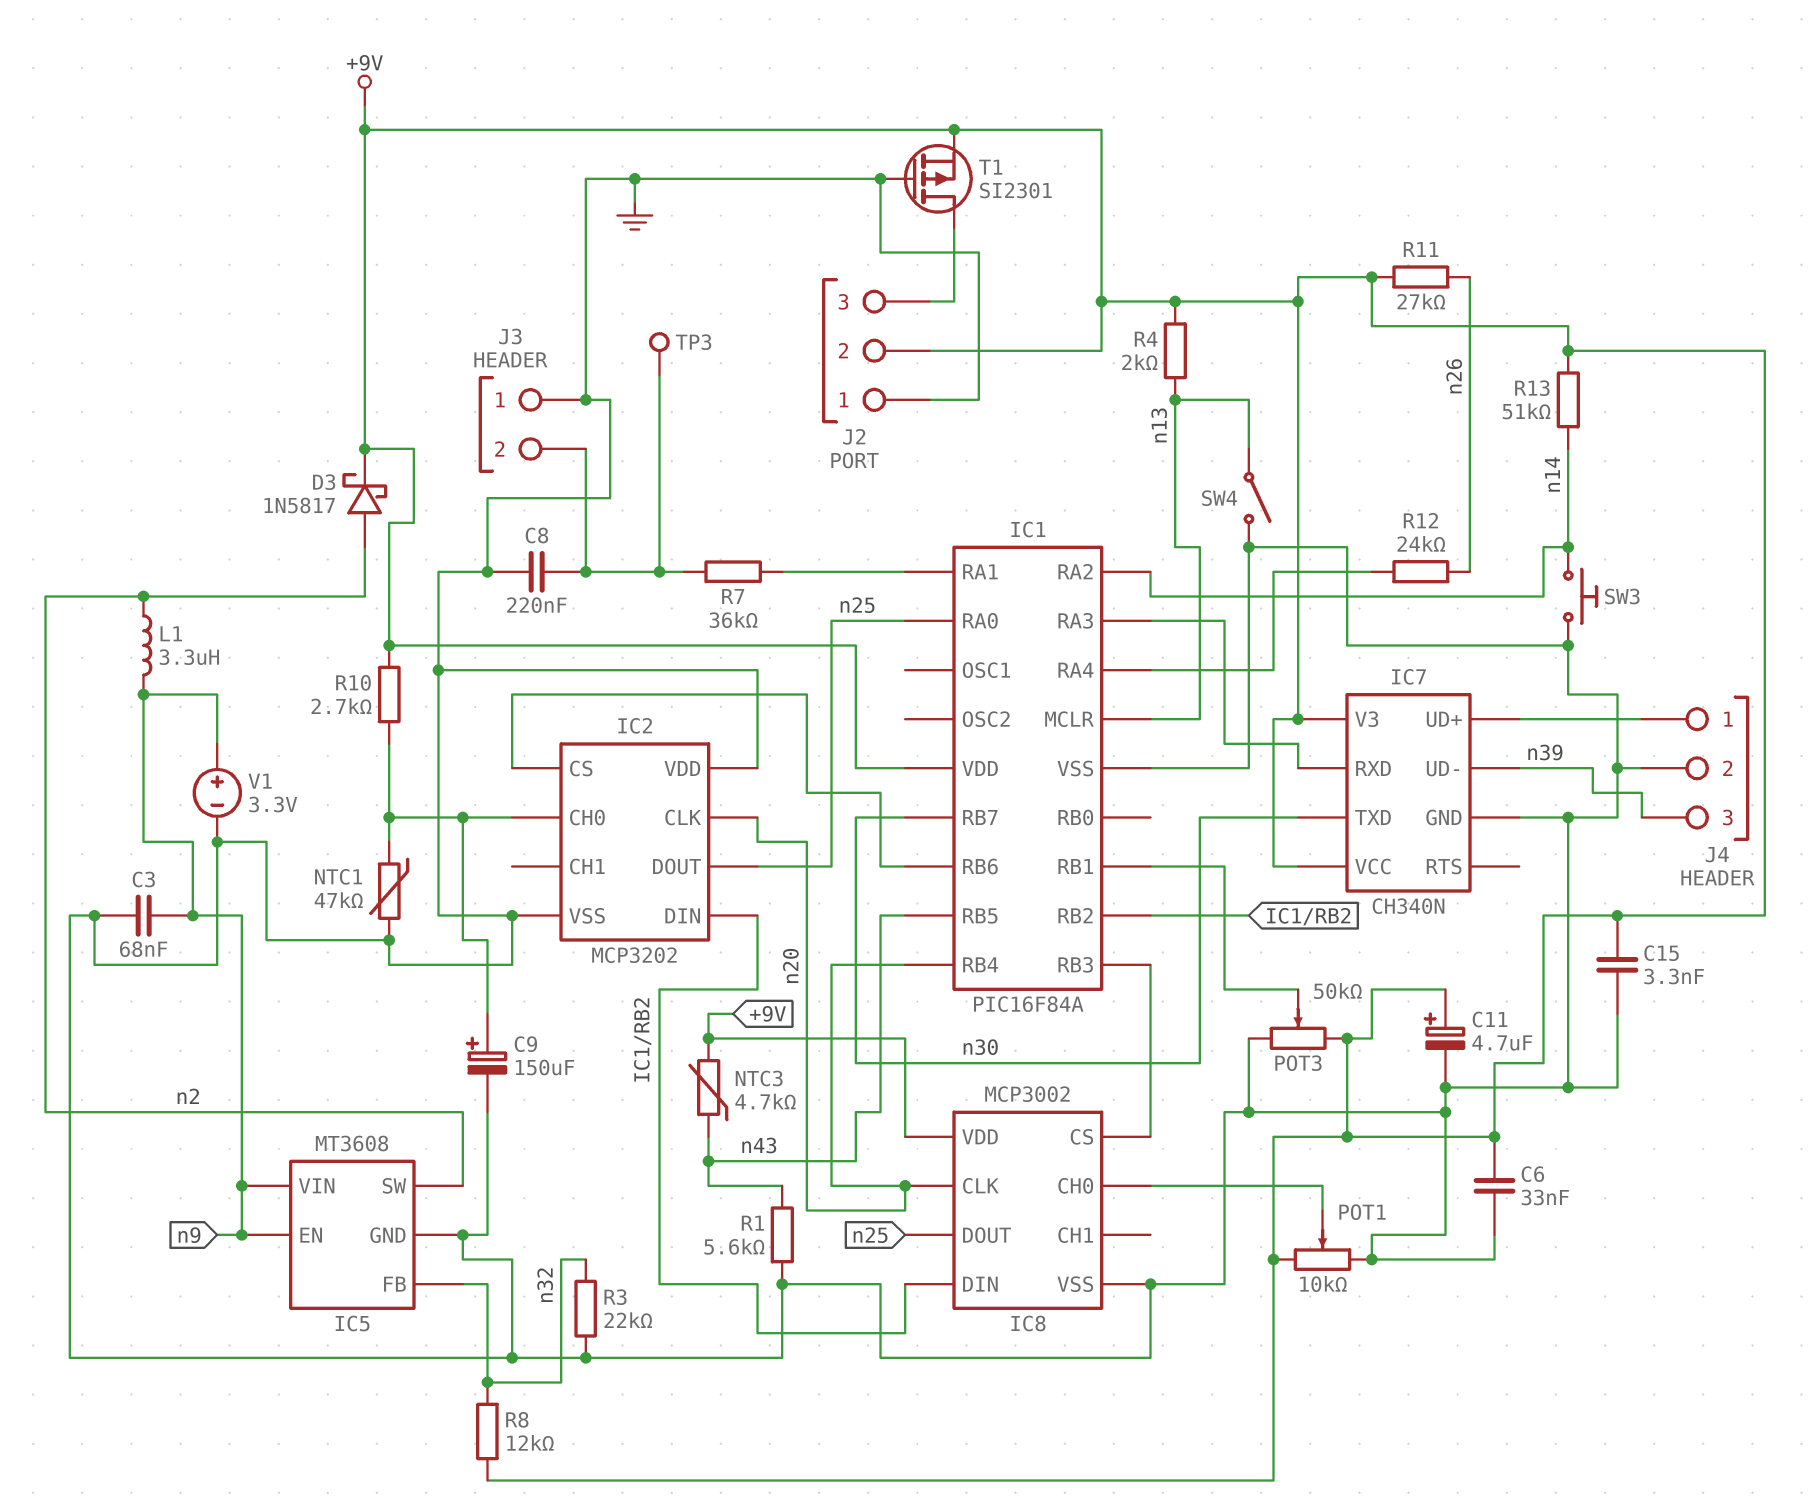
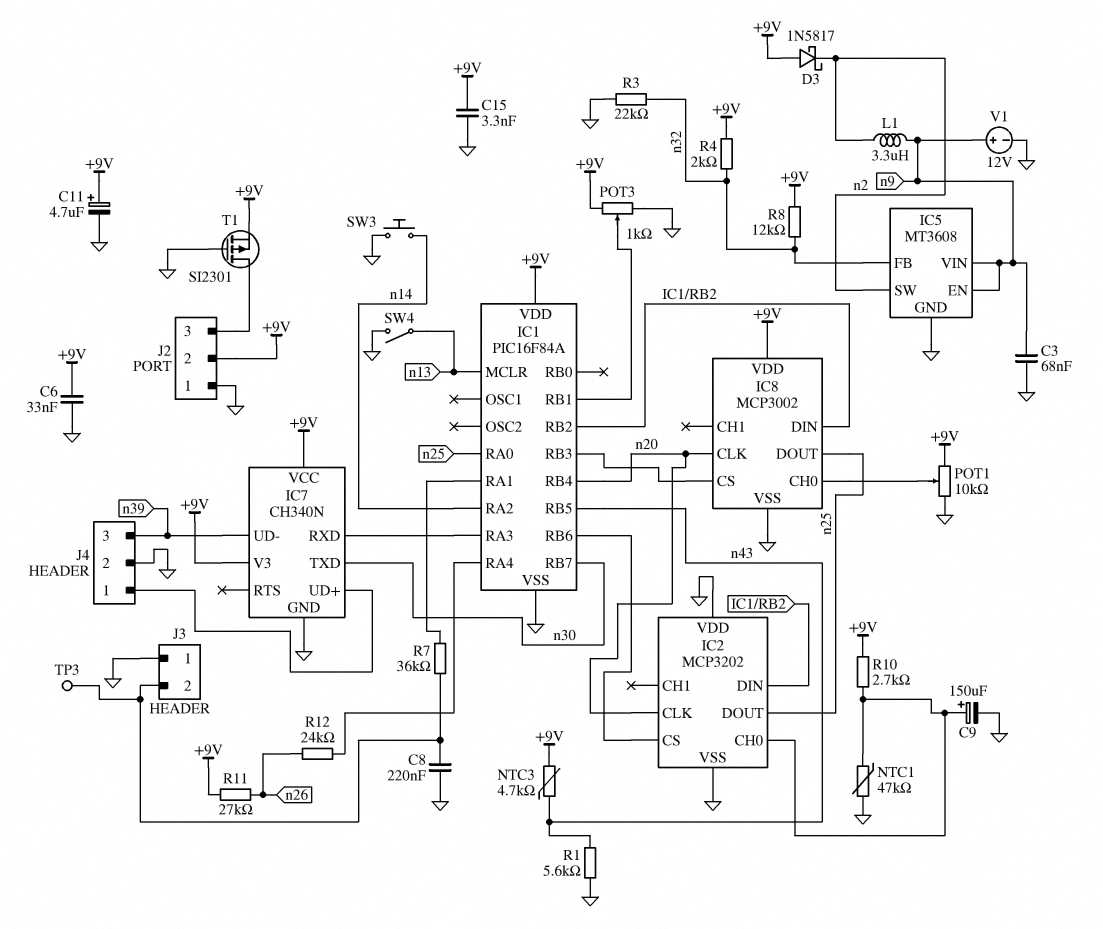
D3: schottky 1N5817 (A n2, K +9V) -> schottky 1N5817 (A +9V, K n2)
POT3: 50k (+9V, GND, wiper IC1/RB1) -> 1k (+9V, GND, wiper IC1/RB1)
R4: 2k (+9V, n13) -> 2k (+9V, n32)
R13: 51k (+9V, n14) -> none
V1: 3.3V (plus n9, minus GND) -> 12V (plus n9, minus GND)

